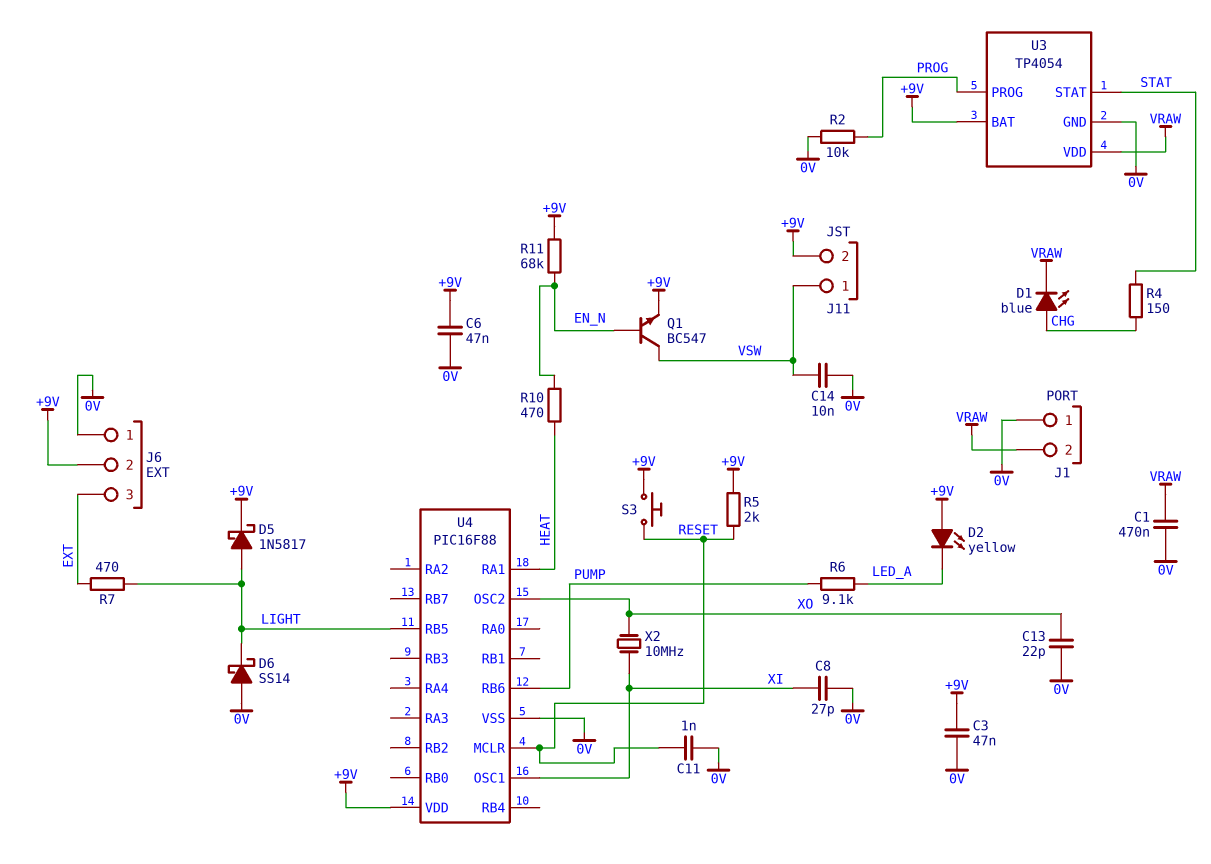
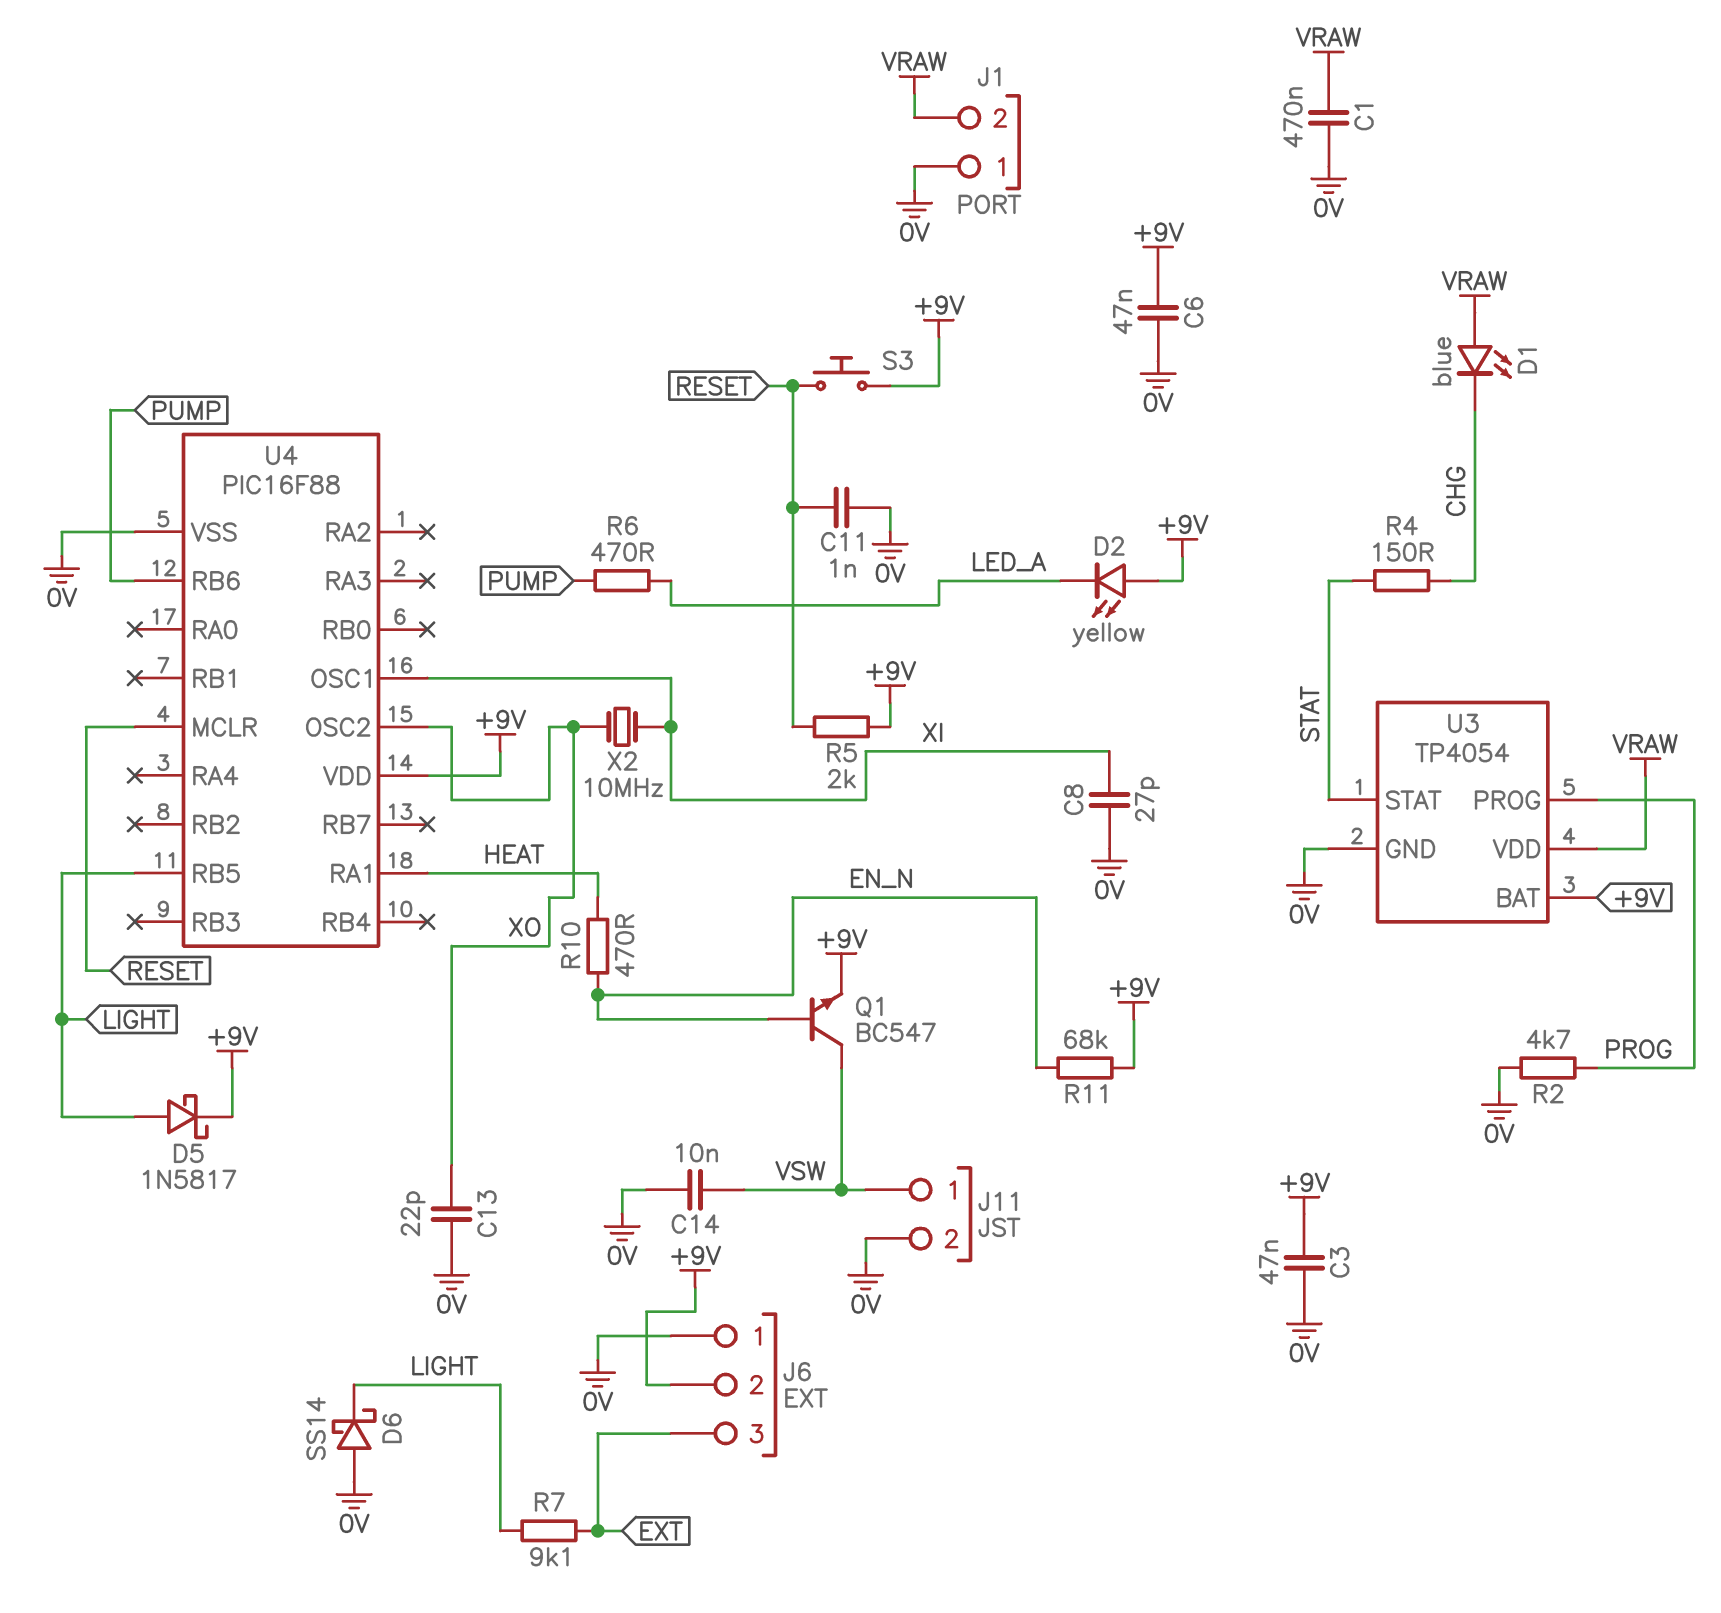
D1: LED blue (A CHG, K VRAW) -> LED blue (A VRAW, K CHG)
J11 pin 2: +9V -> 0V
R2: 10k (0V, PROG) -> 4.7k (0V, PROG)
R6: 9.1k (LED_A, PUMP) -> 470 (LED_A, PUMP)
R7: 470 (EXT, LIGHT) -> 9.1k (EXT, LIGHT)

